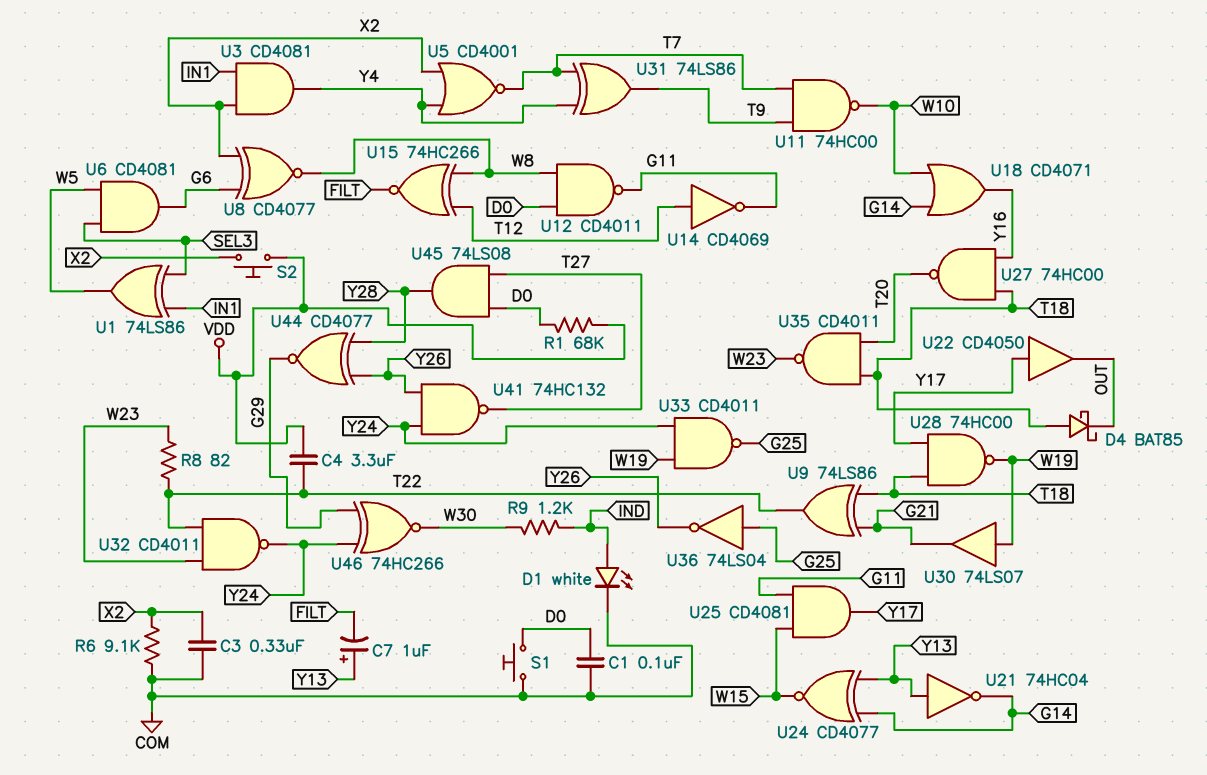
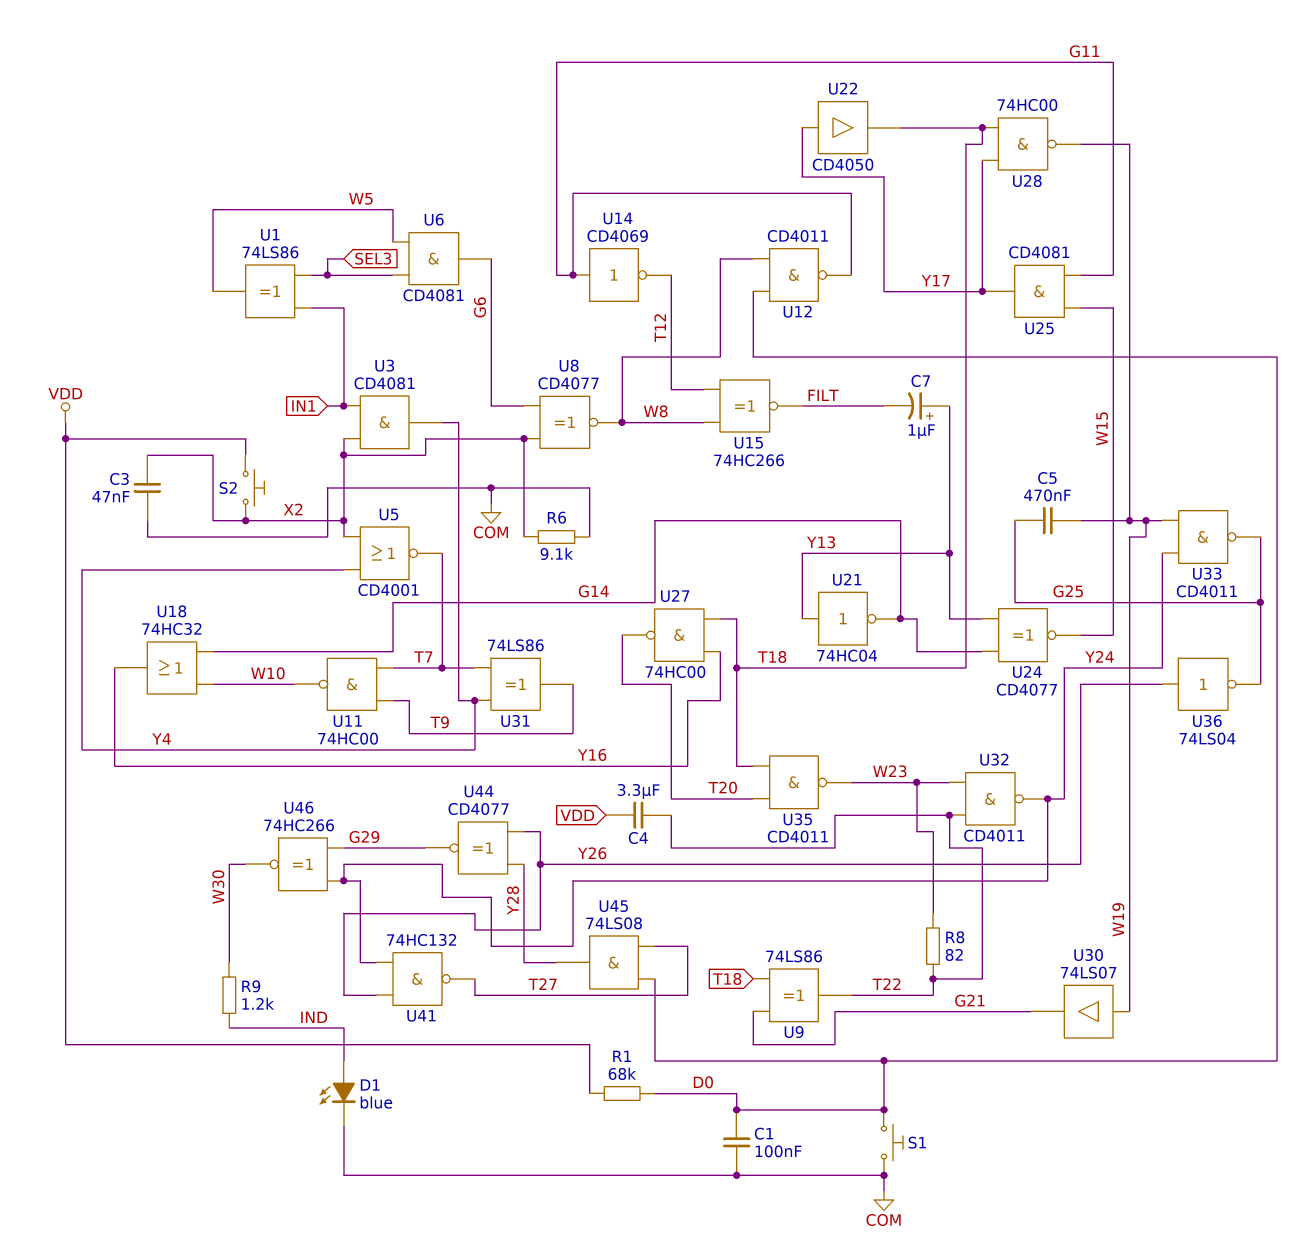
C3: 330nF (COM, X2) -> 47nF (COM, X2)
C5: none -> 470nF (G25, W19)
D1: LED white (A IND, K COM) -> LED blue (A IND, K COM)
D4: schottky BAT85 (A T18, K OUT) -> none
U14: NOT CD4069 (in T12, out G11) -> NOT CD4069 (in G11, out T12)
U18: OR CD4071 (in G14, in W10, out Y16) -> OR 74HC32 (in G14, in W10, out Y16)
U22: buffer CD4050 (in Y17, out OUT) -> buffer CD4050 (in Y17, out T18)
U36: NOT 74LS04 (in G25, out Y26) -> NOT 74LS04 (in Y26, out G25)

